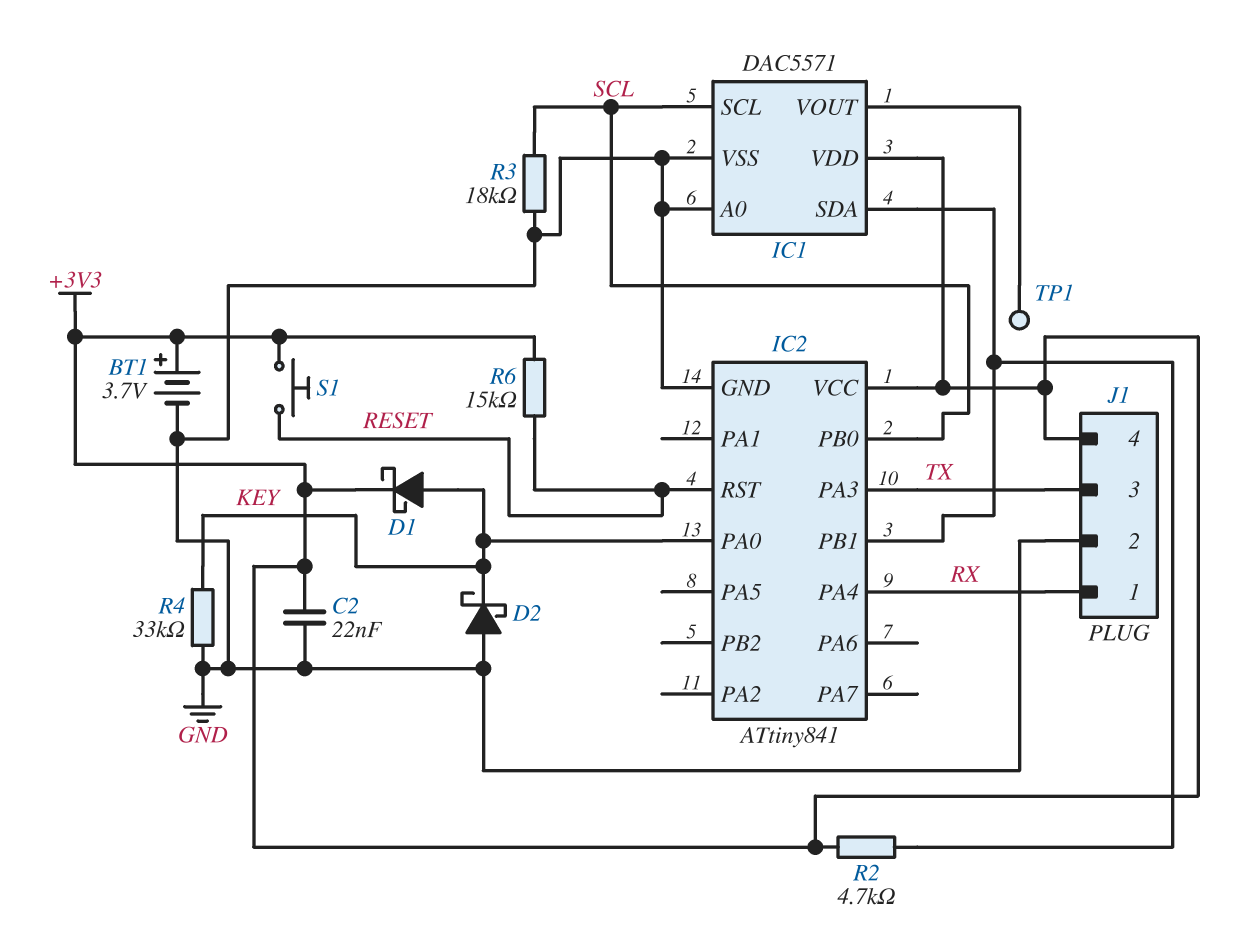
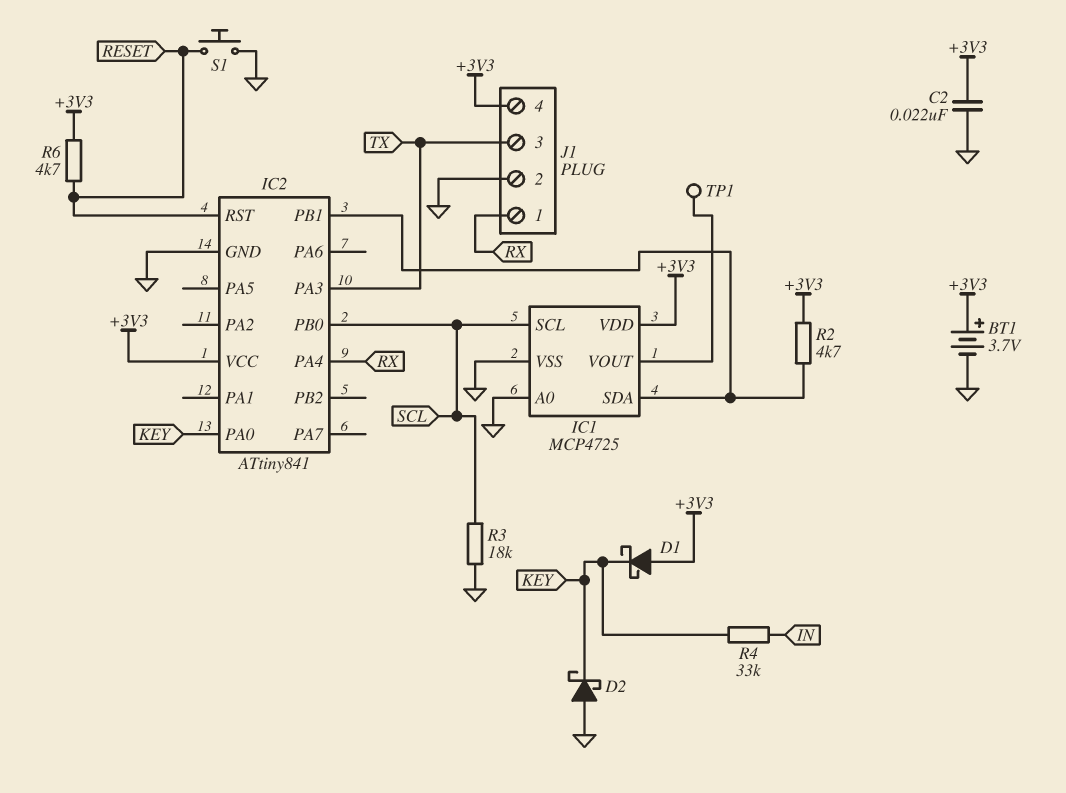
D1: schottky (A KEY, K +3V3) -> schottky (A +3V3, K KEY)
IC1: DAC5571 -> MCP4725
R4: 33k (GND, KEY) -> 33k (IN, KEY)
R6: 15k (+3V3, RESET) -> 4.7k (+3V3, RESET)
S1: button (+3V3, RESET) -> button (GND, RESET)

